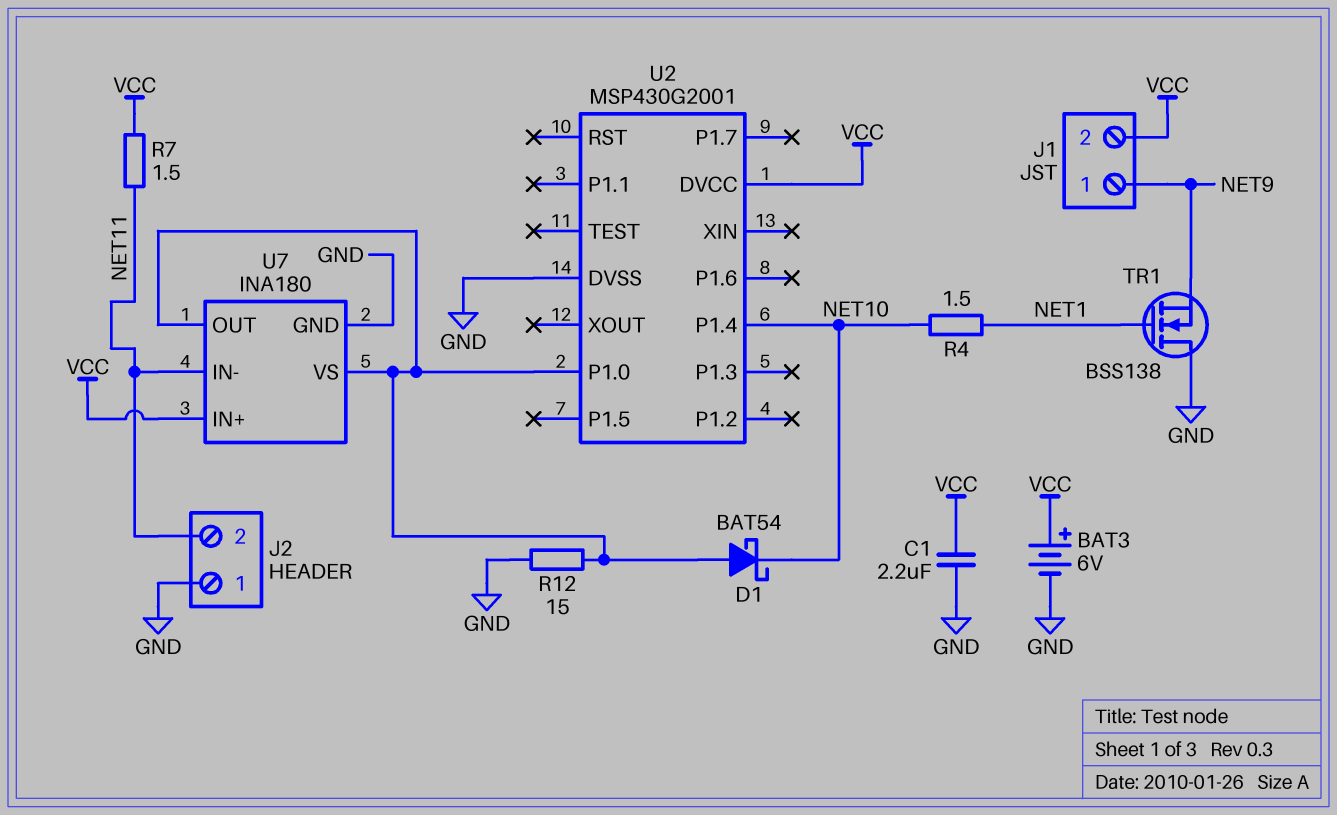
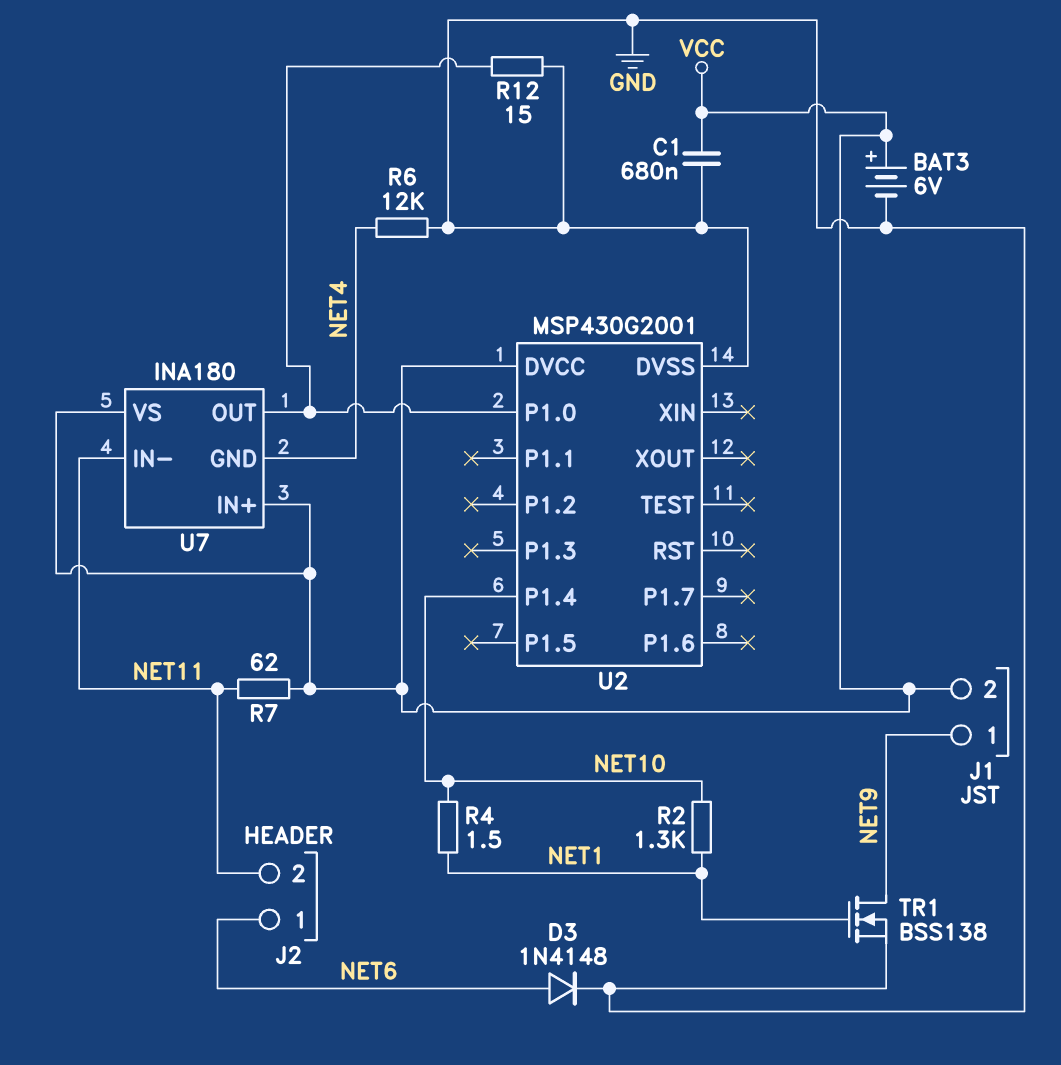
C1: 2.2uF (GND, VCC) -> 680nF (GND, VCC)
D1: schottky BAT54 (A U2/P1.0, K NET10) -> none
D3: none -> diode 1N4148 (A NET6, K GND)
J2 pin 1: GND -> NET6
R2: none -> 1.3k (NET1, NET10)
R6: none -> 12k (GND, NET4)
R7: 1.5 (NET11, VCC) -> 62 (NET11, VCC)
TR1: NMOS BSS138 (G NET1, D GND, S NET9) -> NMOS BSS138 (G NET1, D NET9, S GND)
U7 pin GND: GND -> NET4
U7 pin VS: U2/P1.0 -> VCC

